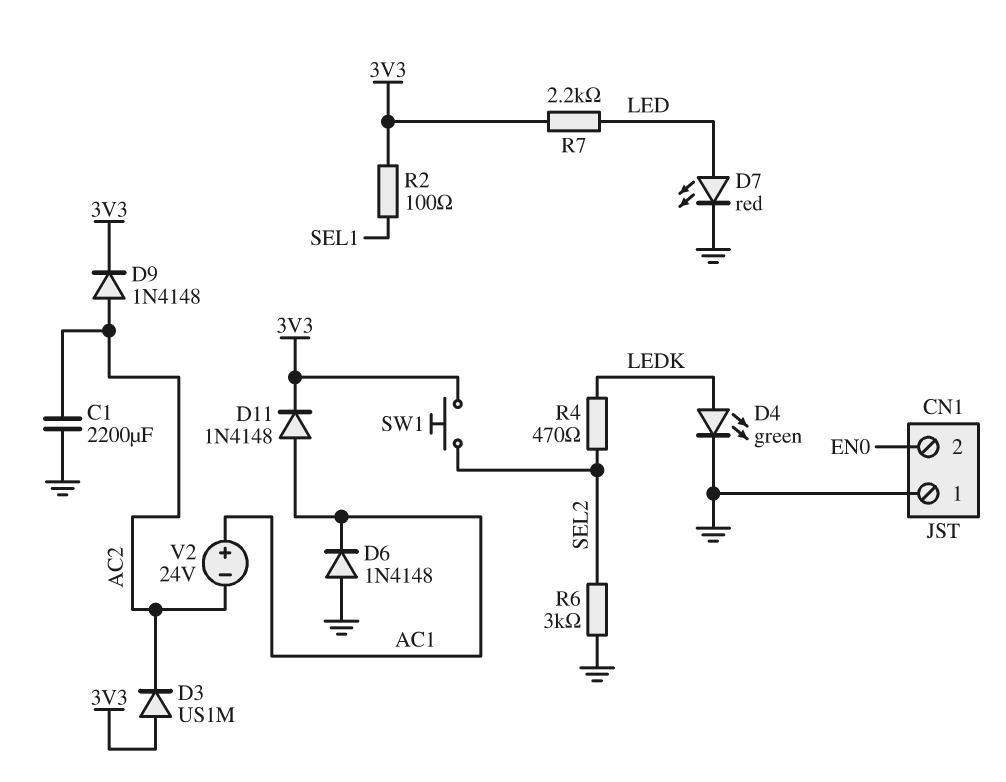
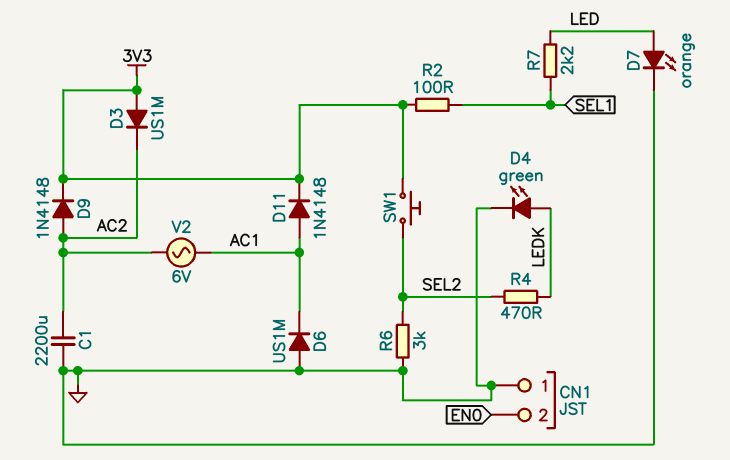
D6: diode 1N4148 (A GND, K AC1) -> diode US1M (A GND, K AC1)
D7: LED red (A LED, K GND) -> LED orange (A LED, K GND)
R7: 2.2k (3V3, LED) -> 2.2k (LED, SEL1)
V2: 24V (plus AC1, minus AC2) -> AC 6V (AC1, AC2)

